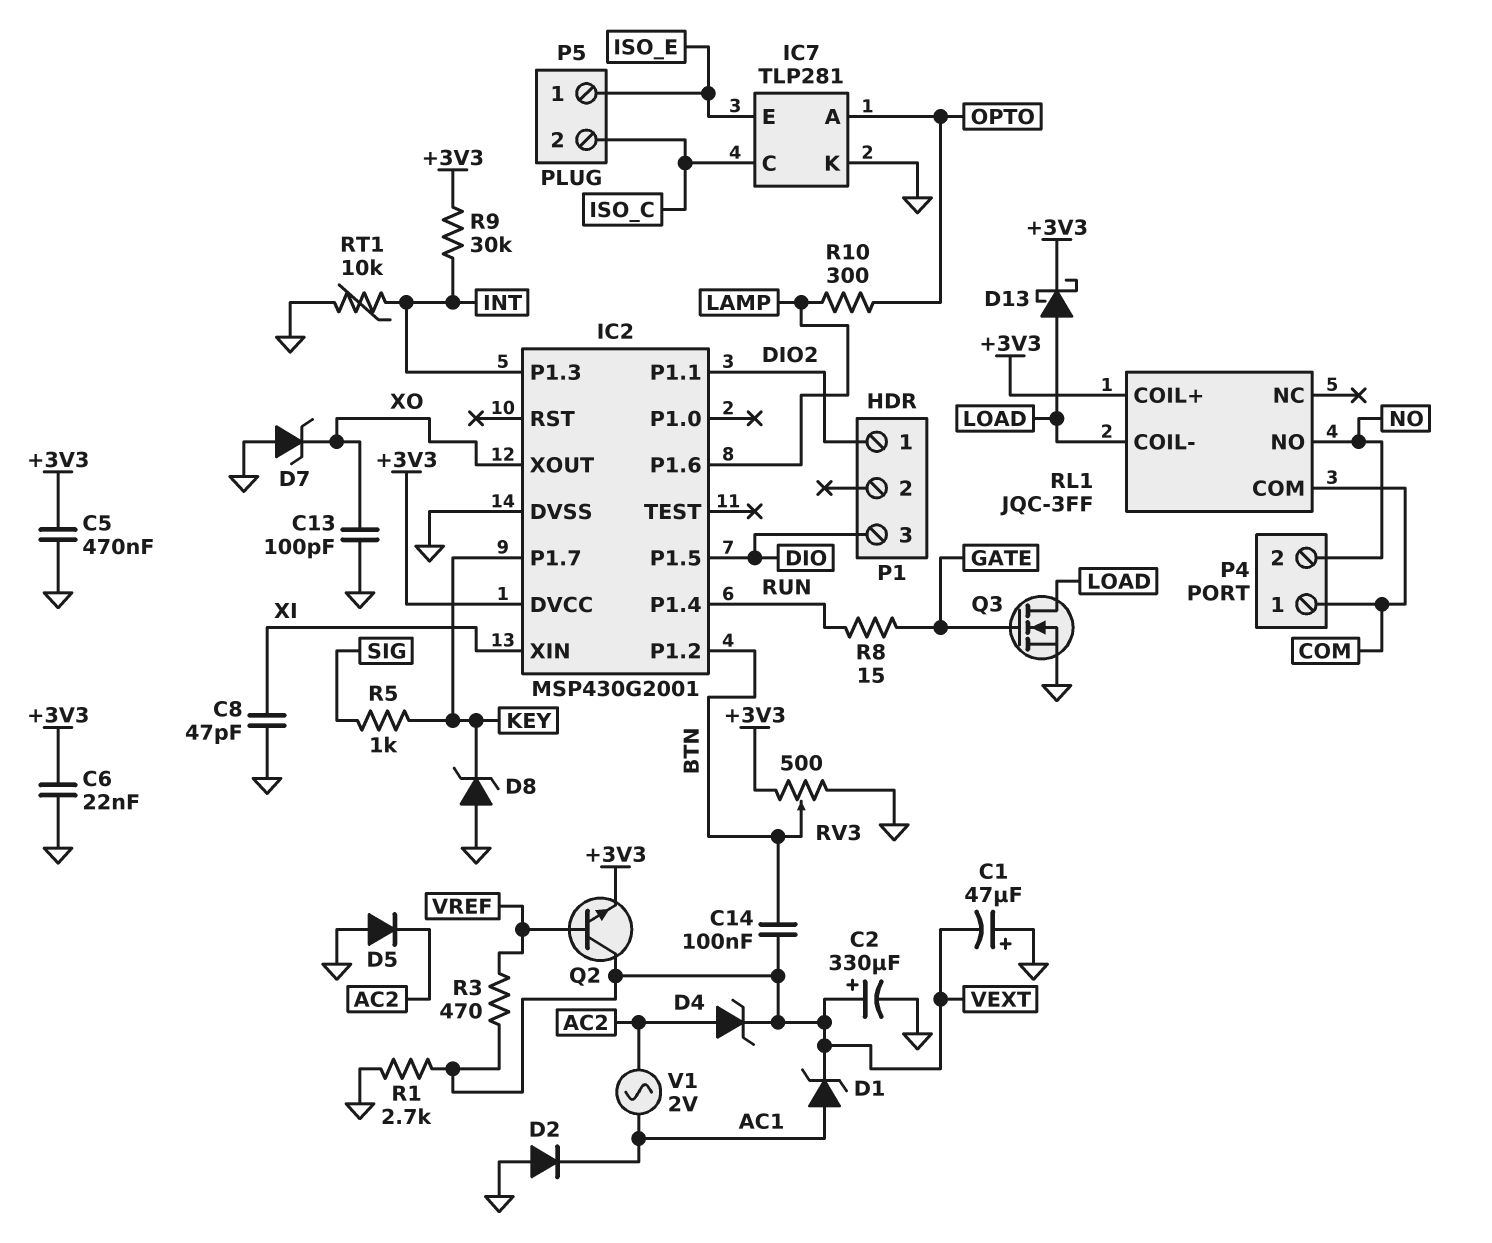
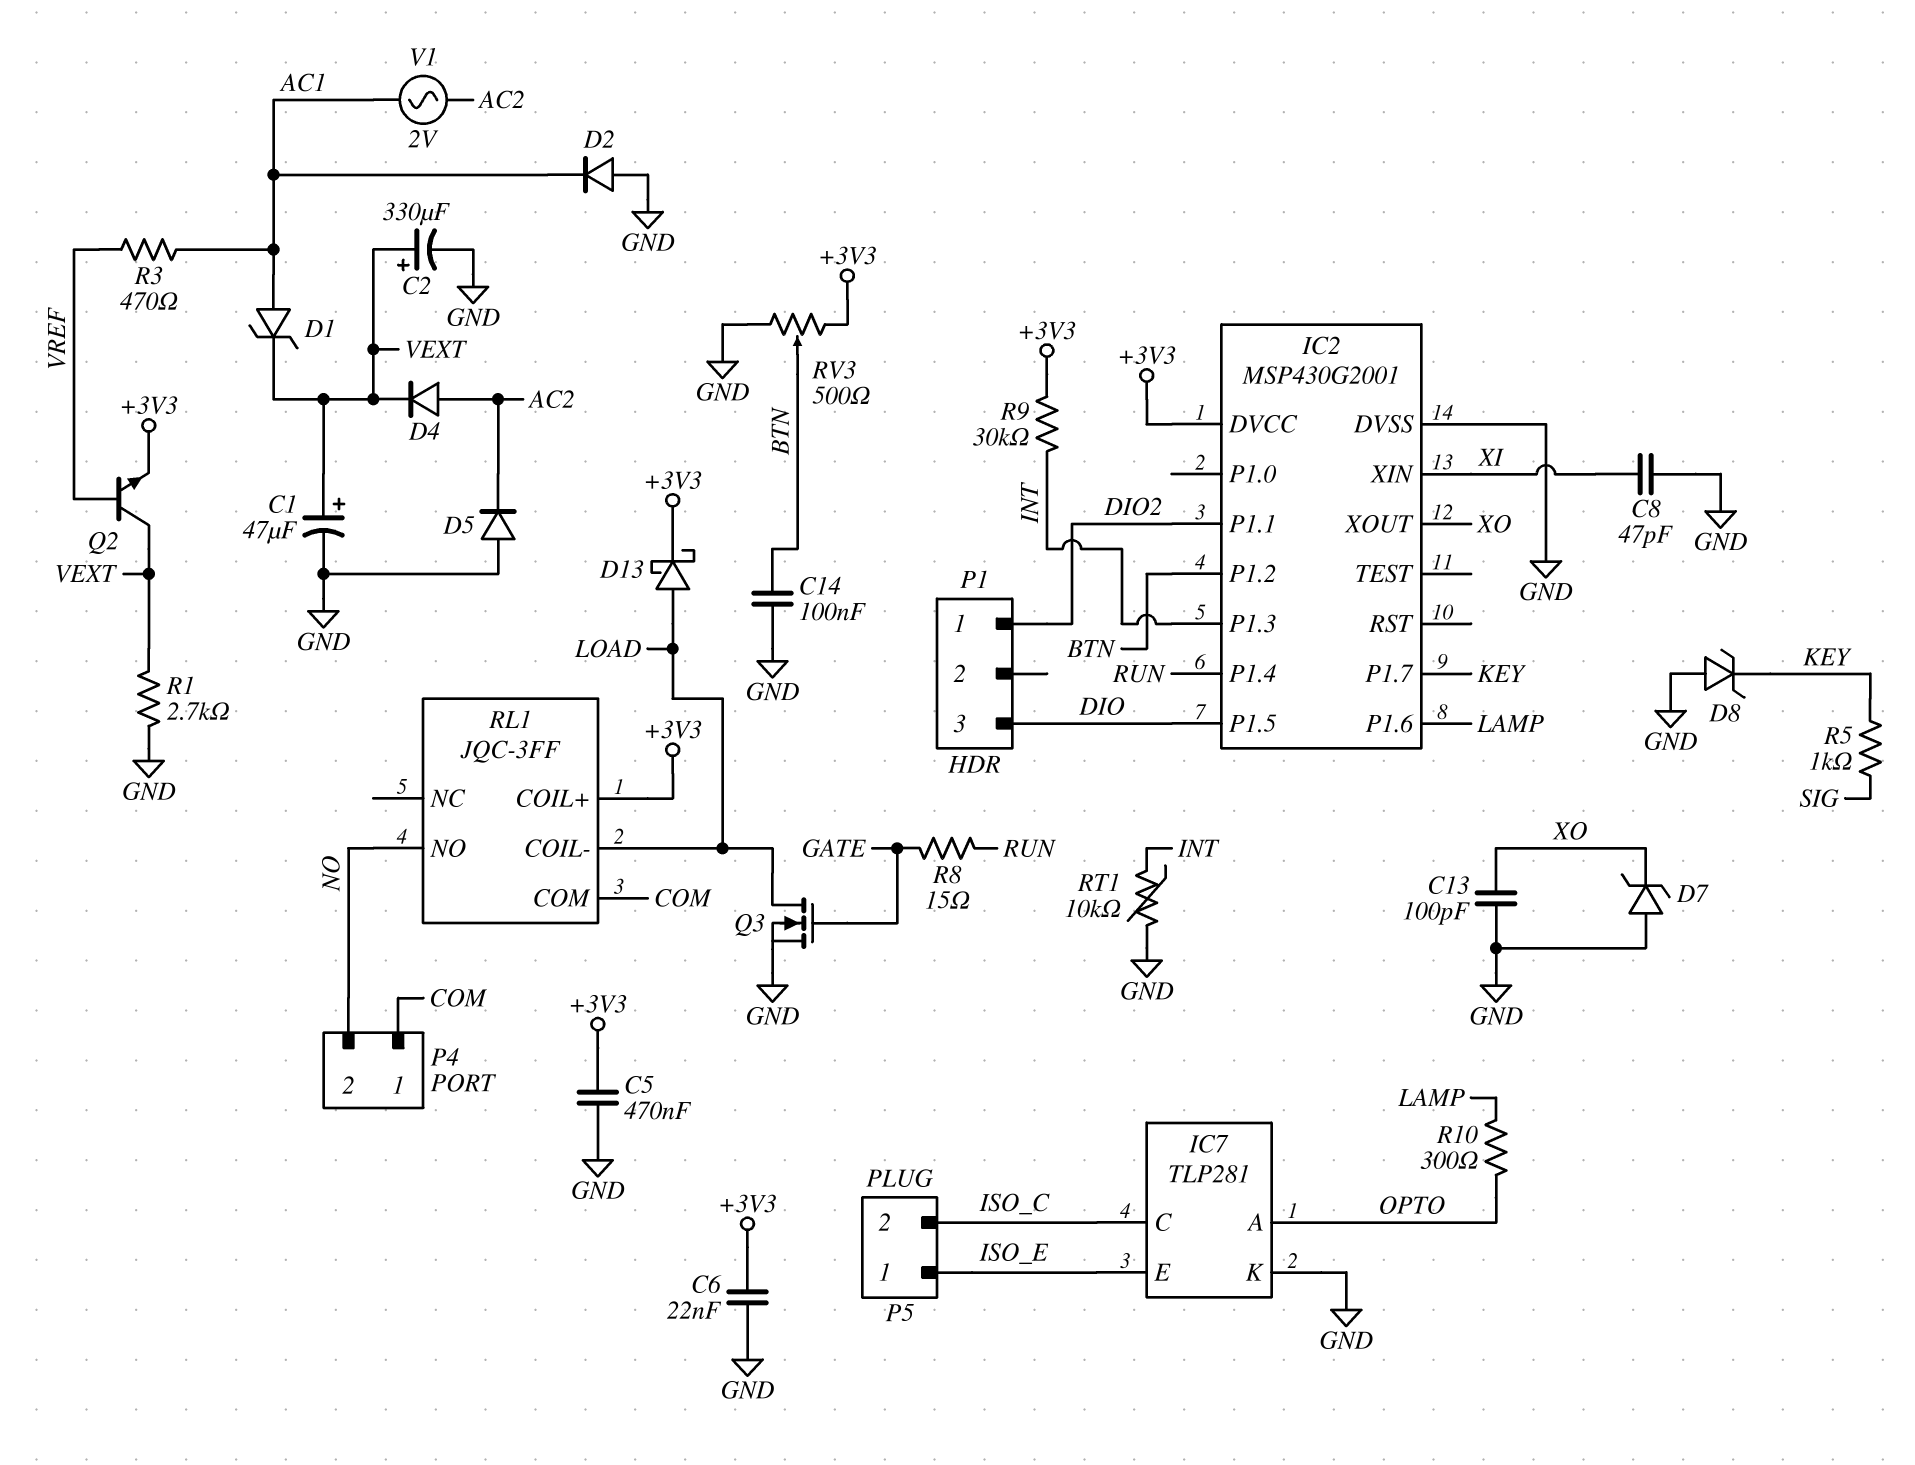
C1: 47uF (plus GND, minus VEXT) -> 47uF (plus VEXT, minus GND)
C14: 100nF (BTN, VEXT) -> 100nF (BTN, GND)
D4: zener (A AC2, K VEXT) -> diode (A AC2, K VEXT)
R3: 470 (VEXT, VREF) -> 470 (AC1, VREF)

